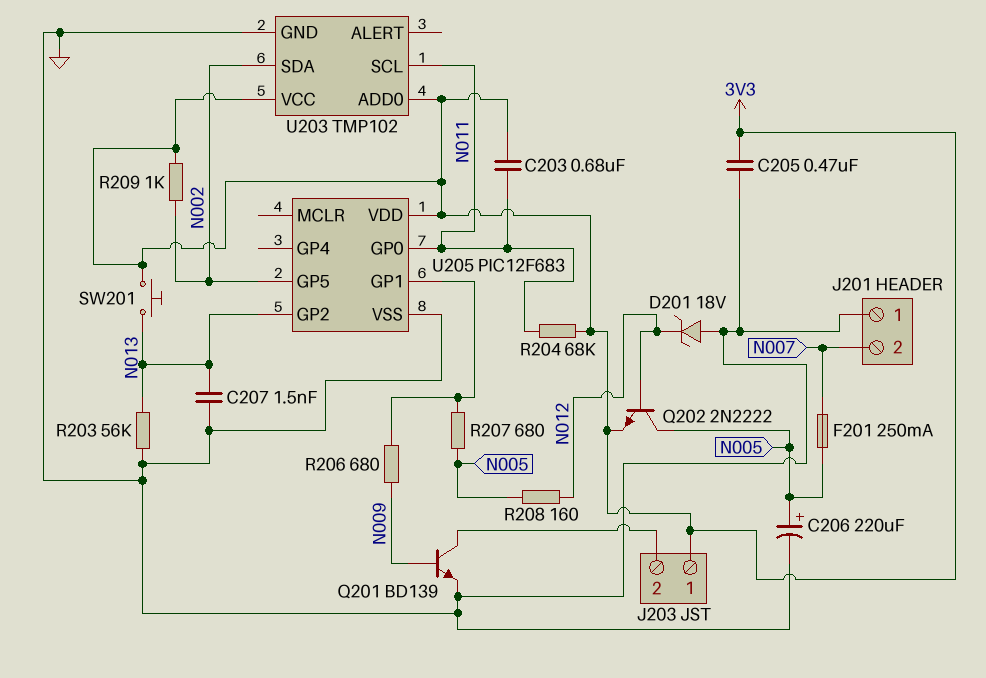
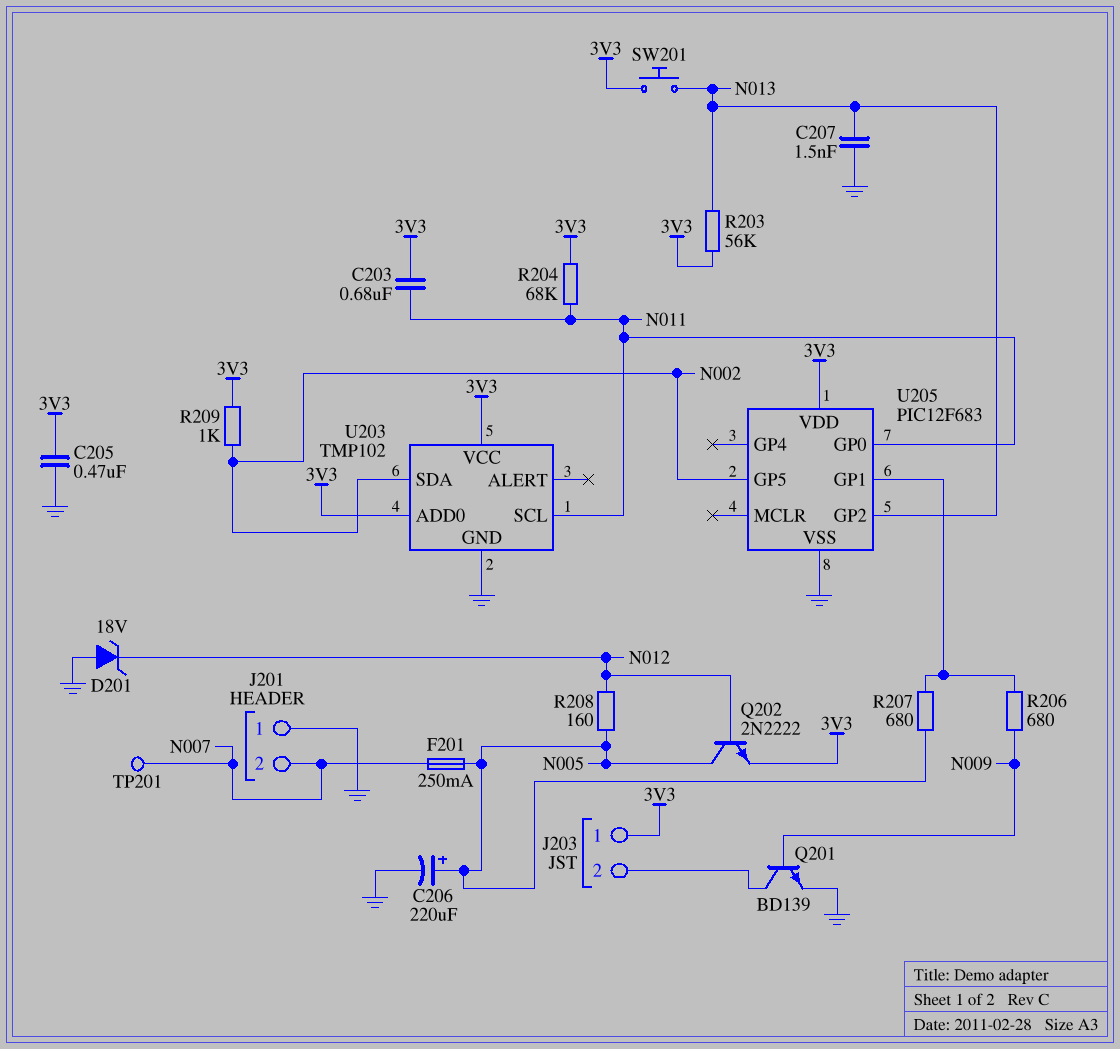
R203: 56k (GND, N013) -> 56k (3V3, N013)
TP201: none -> test point (N007)

